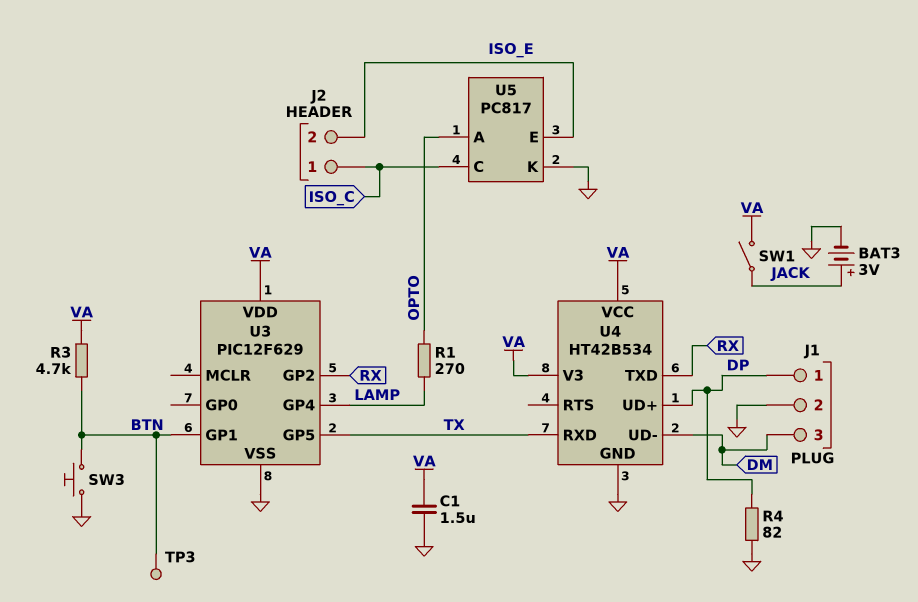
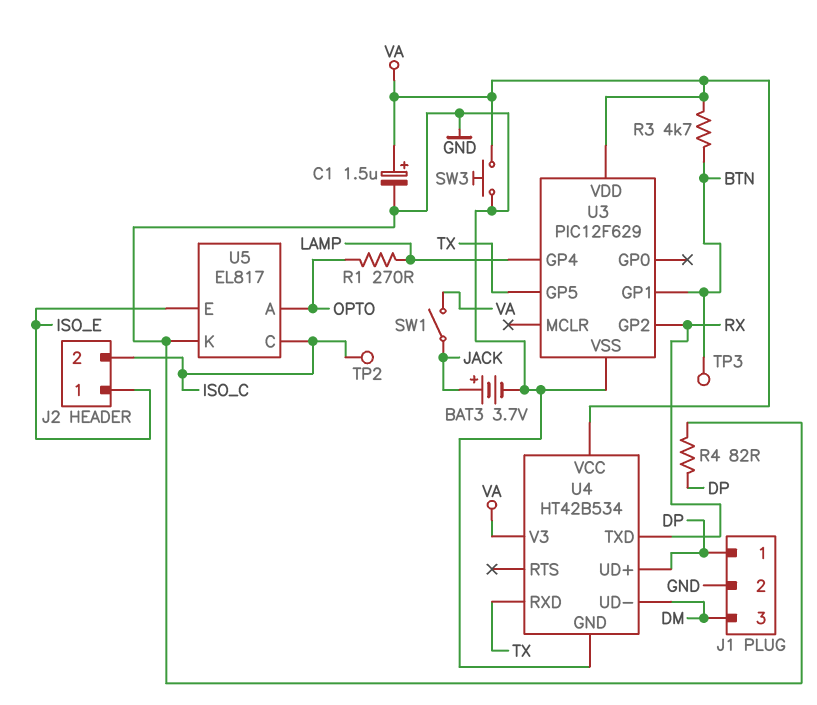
BAT3: 3V (plus JACK, minus GND) -> 3.7V (plus JACK, minus GND)
C1: 1.5uF (GND, VA) -> 1.5uF (plus VA, minus GND)
J2 pin 1: ISO_C -> ISO_E
J2 pin 2: ISO_E -> ISO_C
SW3: button (BTN, GND) -> button (GND, VA)
TP2: none -> test point (ISO_C)
U5: PC817 -> EL817

